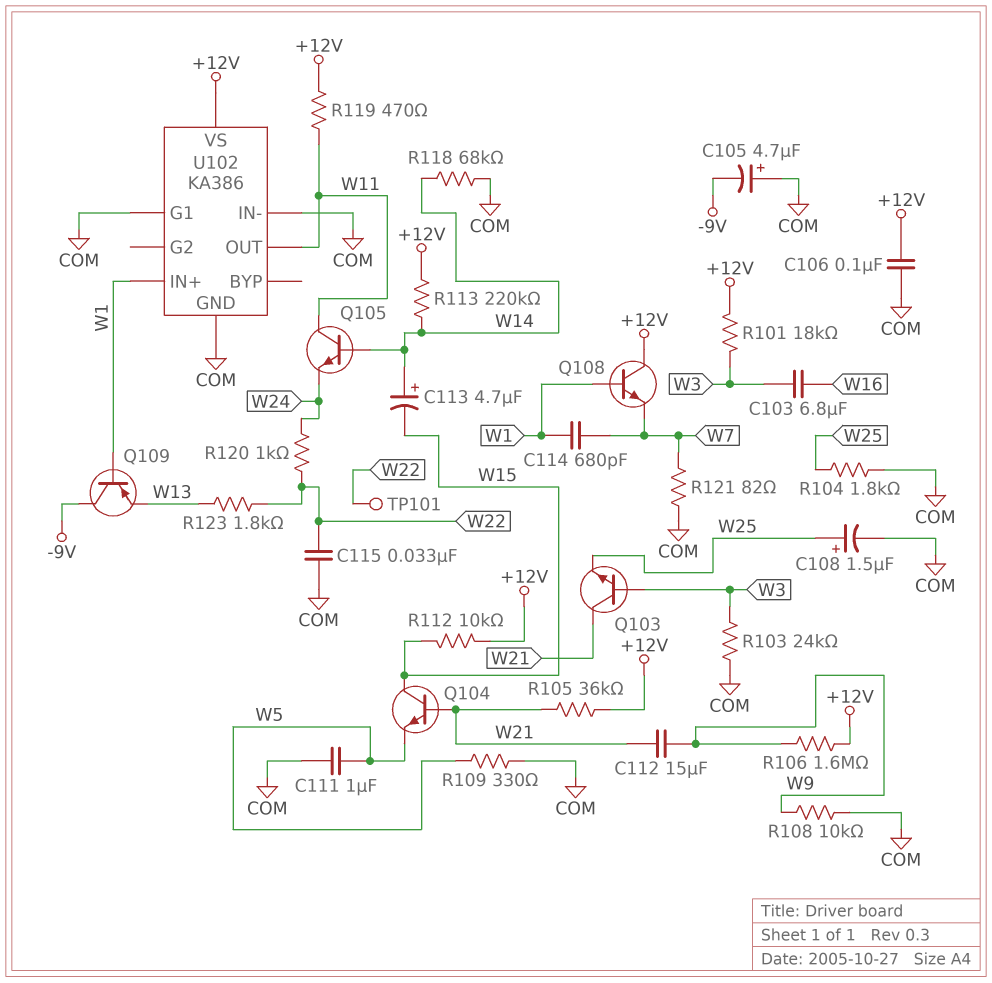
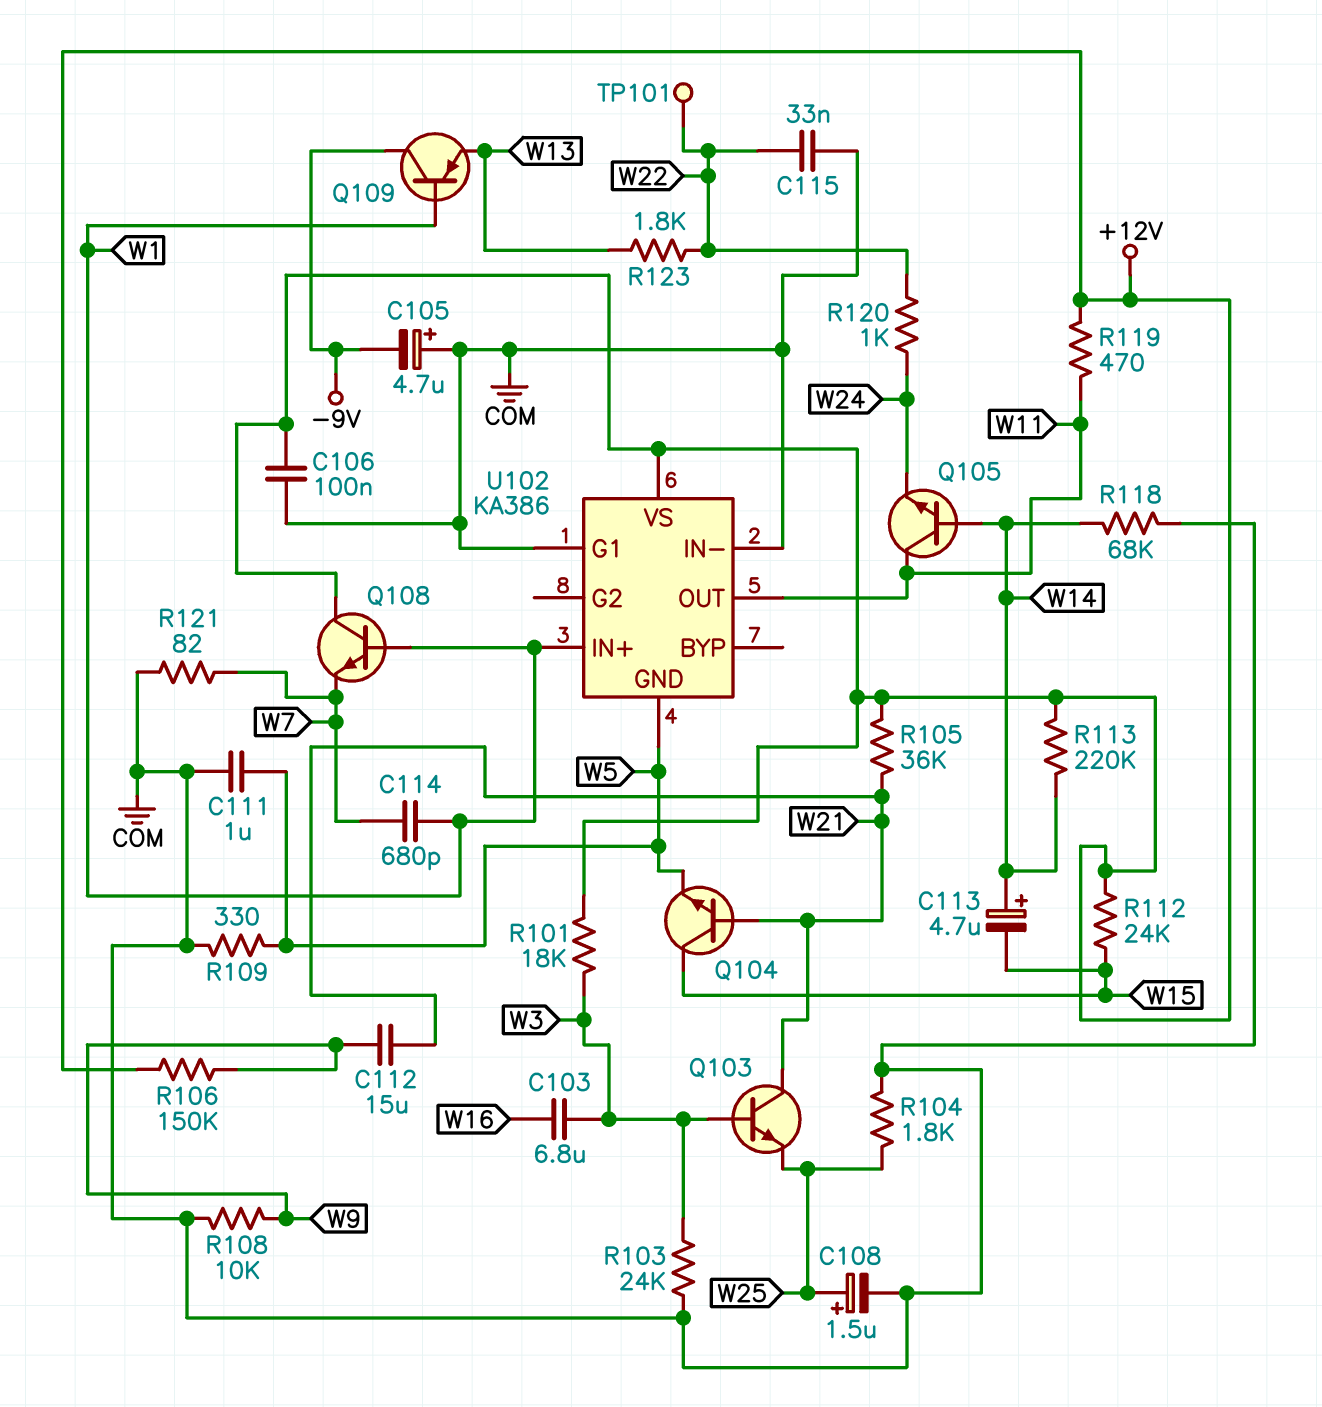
R106: 1.6M (+12V, W9) -> 150k (+12V, W9)
R112: 10k (+12V, W15) -> 24k (+12V, W15)
U102 pin GND: COM -> W5

